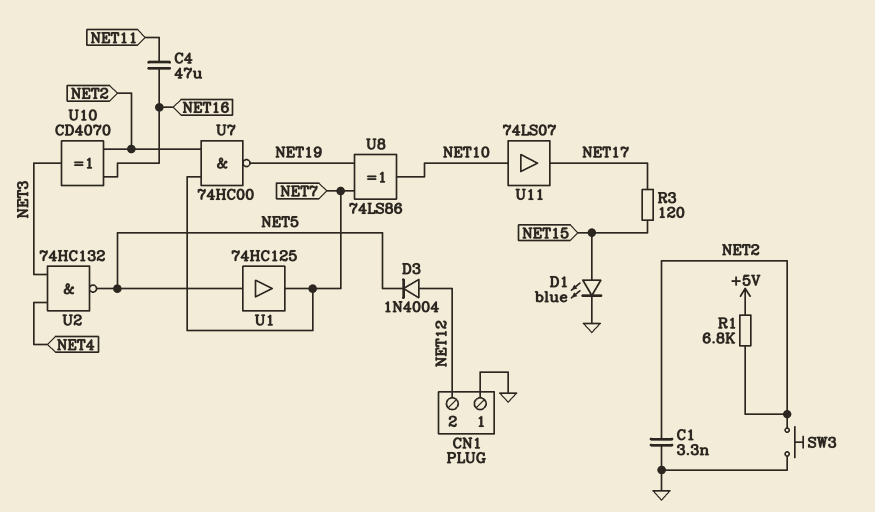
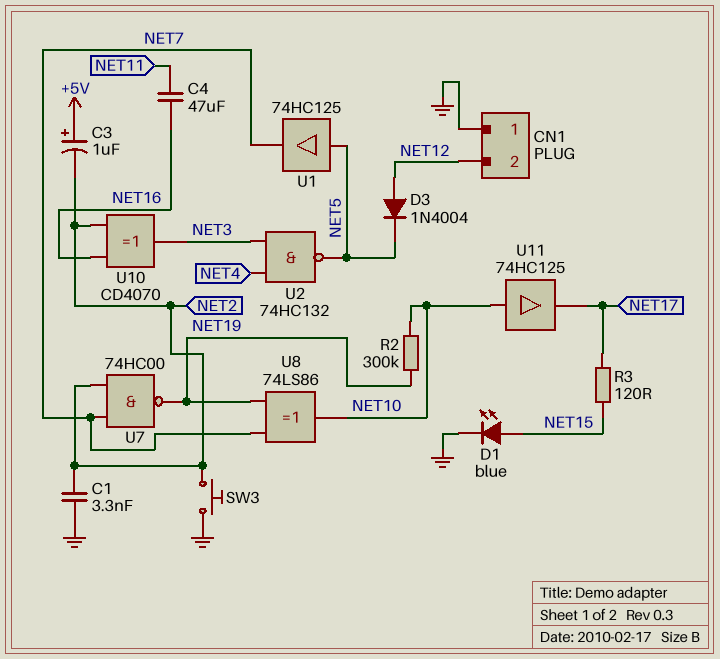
C3: none -> 1uF (plus +5V, minus NET2)
R1: 6.8k (+5V, NET2) -> none
R2: none -> 300k (NET10, NET19)
U11: buffer 74LS07 (in NET10, out NET17) -> buffer 74HC125 (in NET10, out NET17)

